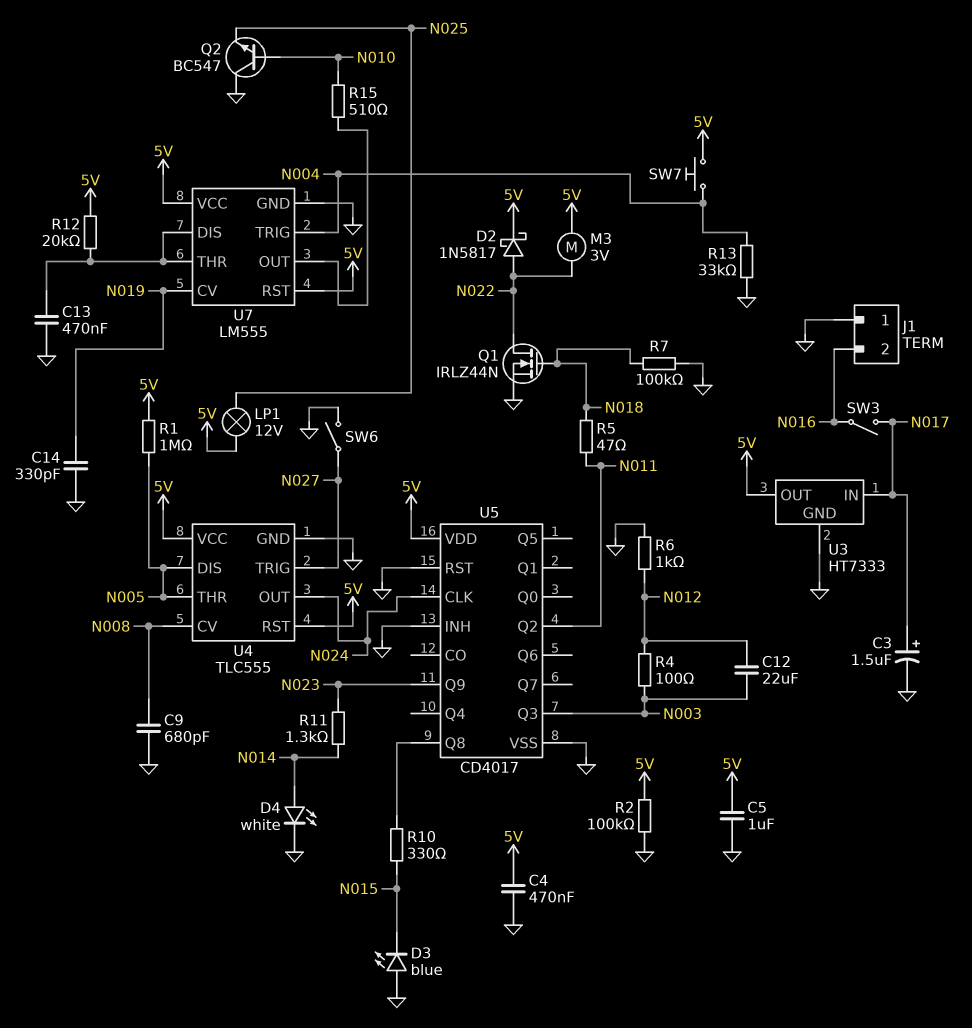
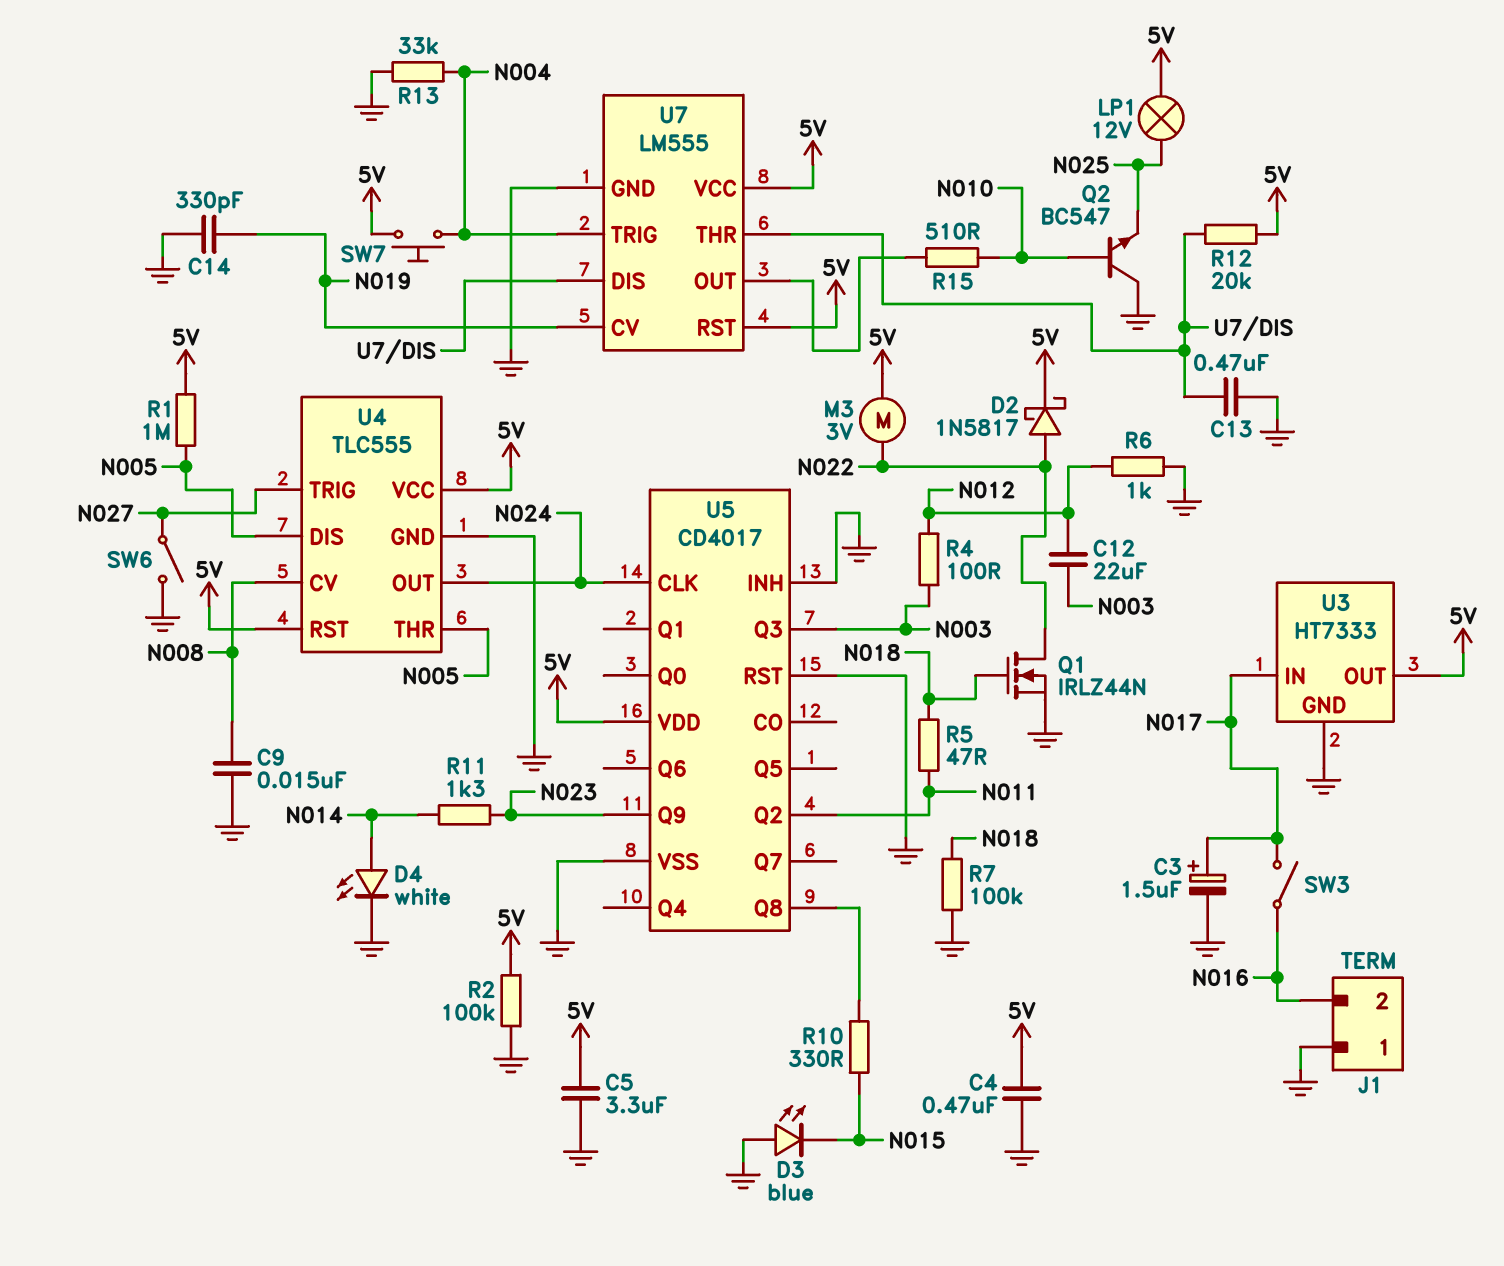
C5: 1uF (5V, GND) -> 3.3uF (5V, GND)
C9: 680pF (GND, N008) -> 15nF (GND, N008)

